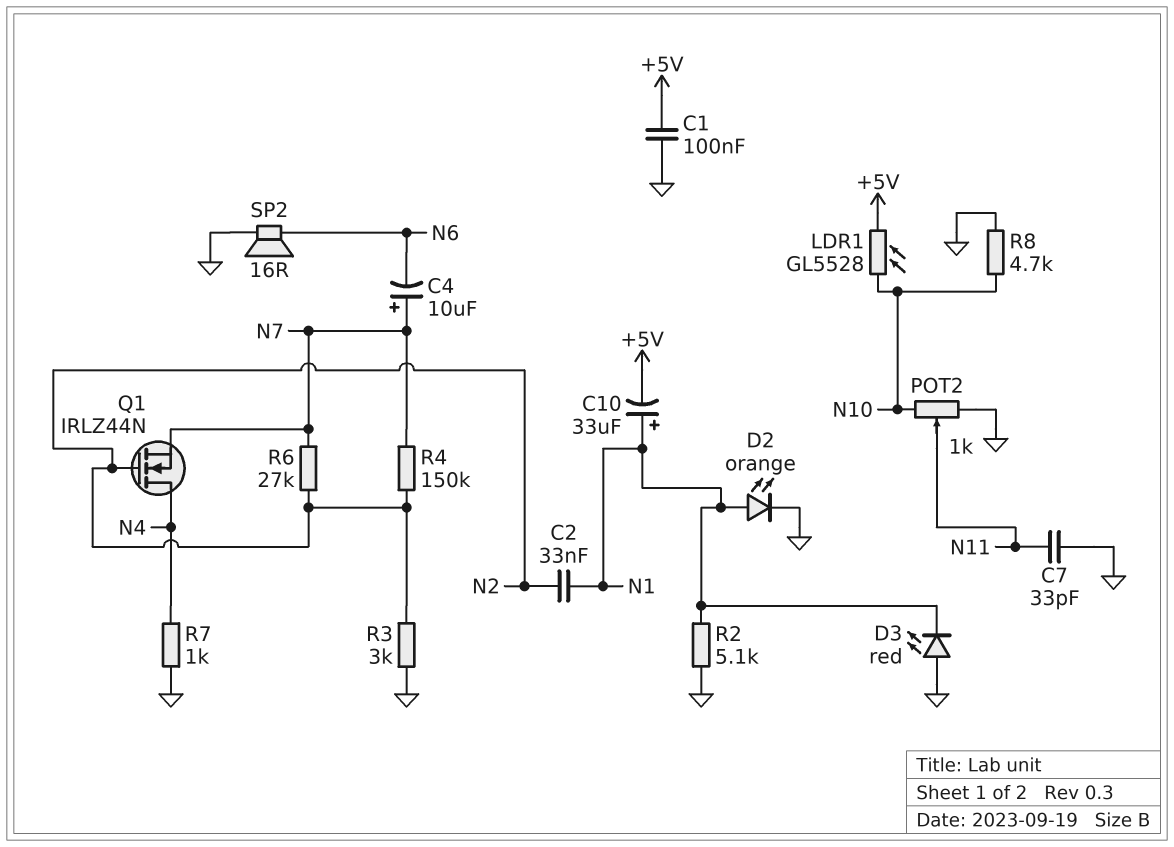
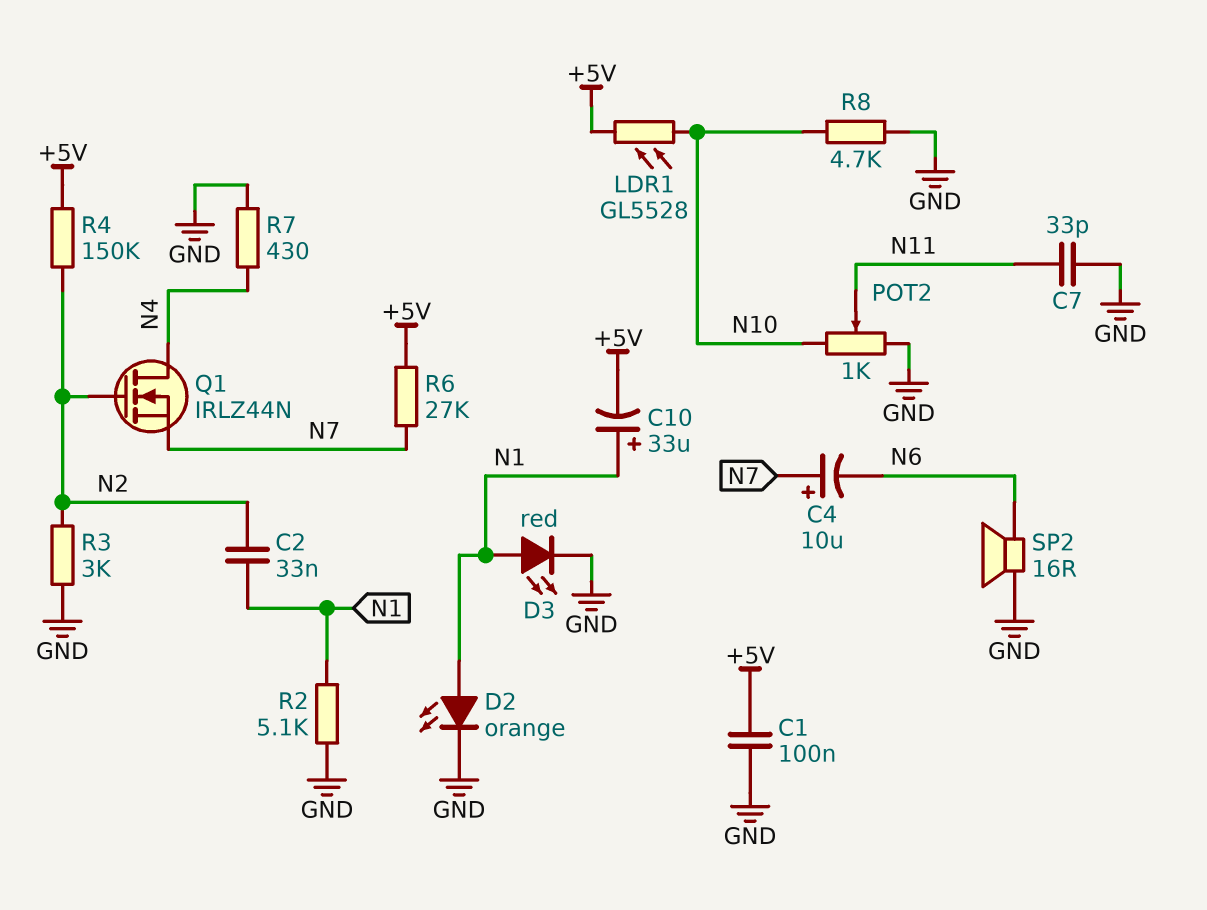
D3: LED red (A GND, K N1) -> LED red (A N1, K GND)
R4: 150k (N2, N7) -> 150k (+5V, N2)
R6: 27k (N2, N7) -> 27k (+5V, N7)
R7: 1k (GND, N4) -> 430 (GND, N4)

